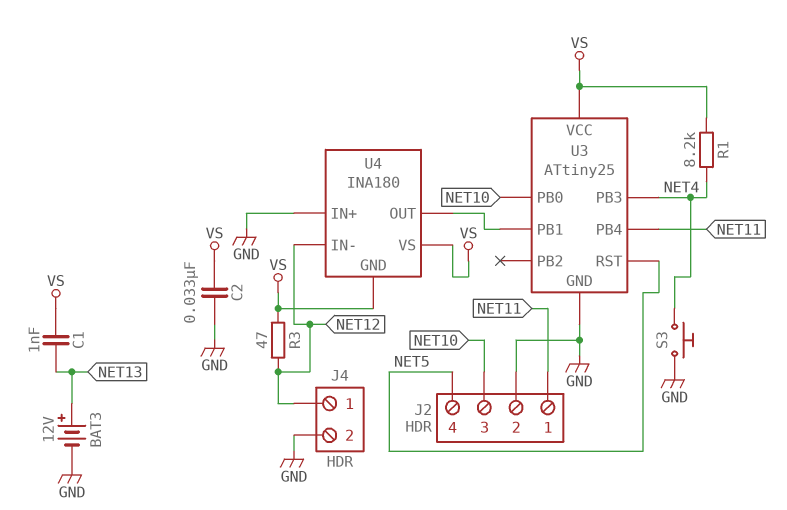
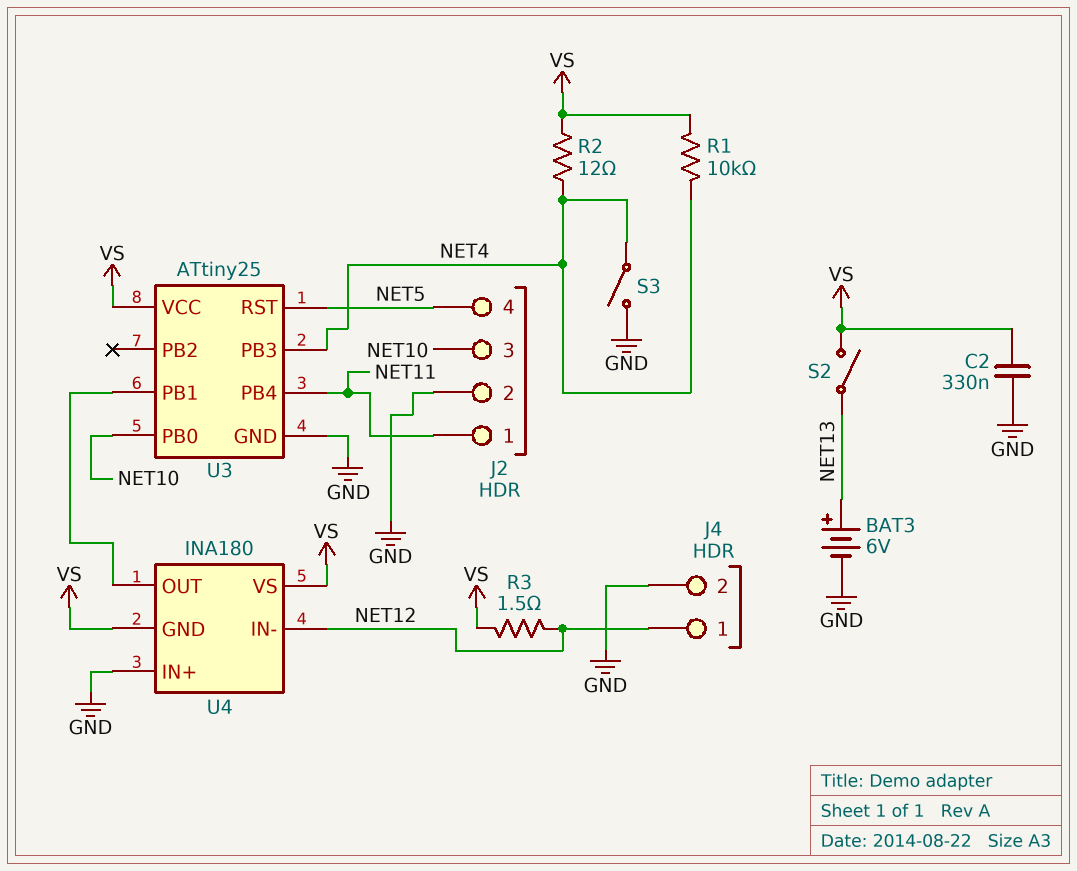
BAT3: 12V (plus NET13, minus GND) -> 6V (plus NET13, minus GND)
C1: 1nF (NET13, VS) -> none
C2: 33nF (GND, VS) -> 330nF (GND, VS)
R1: 8.2k (NET4, VS) -> 10k (NET4, VS)
R2: none -> 12 (NET4, VS)
R3: 47 (NET12, VS) -> 1.5 (NET12, VS)
S2: none -> switch (NET13, VS)
S3: button (GND, NET4) -> switch (GND, NET4)

